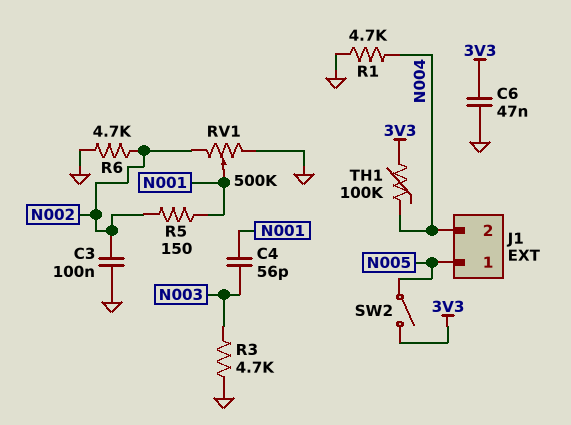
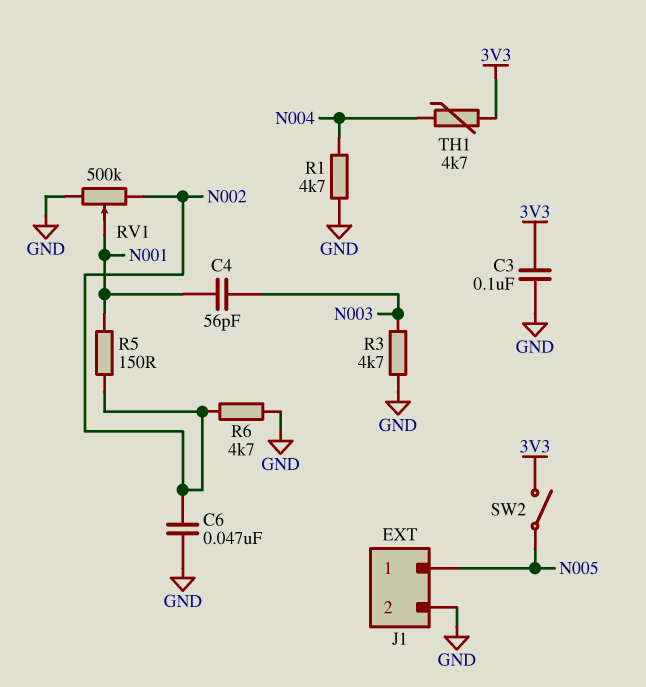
C3: 100nF (GND, N002) -> 100nF (3V3, GND)
C6: 47nF (3V3, GND) -> 47nF (GND, N002)
J1 pin 2: N004 -> GND
TH1: 100k (3V3, N004) -> 4.7k (3V3, N004)

